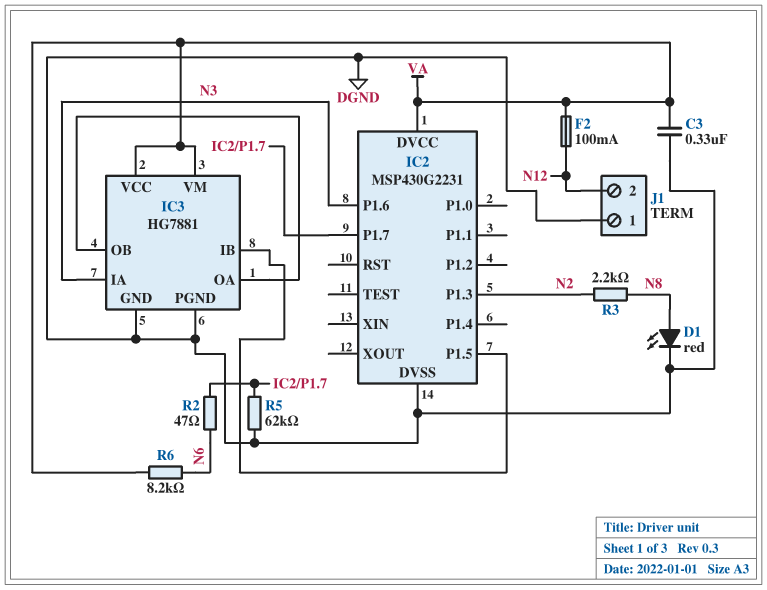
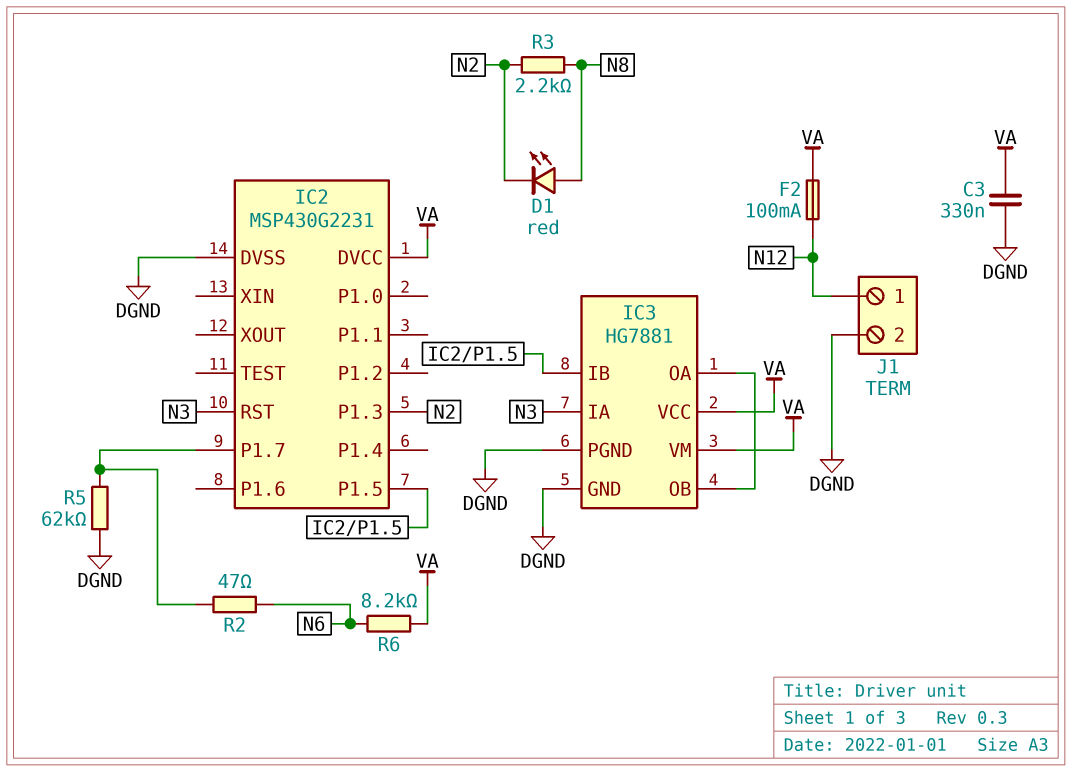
D1: LED red (A N8, K DGND) -> LED red (A N8, K N2)
IC2 pin P1.6: N3 -> none
IC2 pin RST: none -> N3
J1 pin 1: DGND -> N12
J1 pin 2: N12 -> DGND

